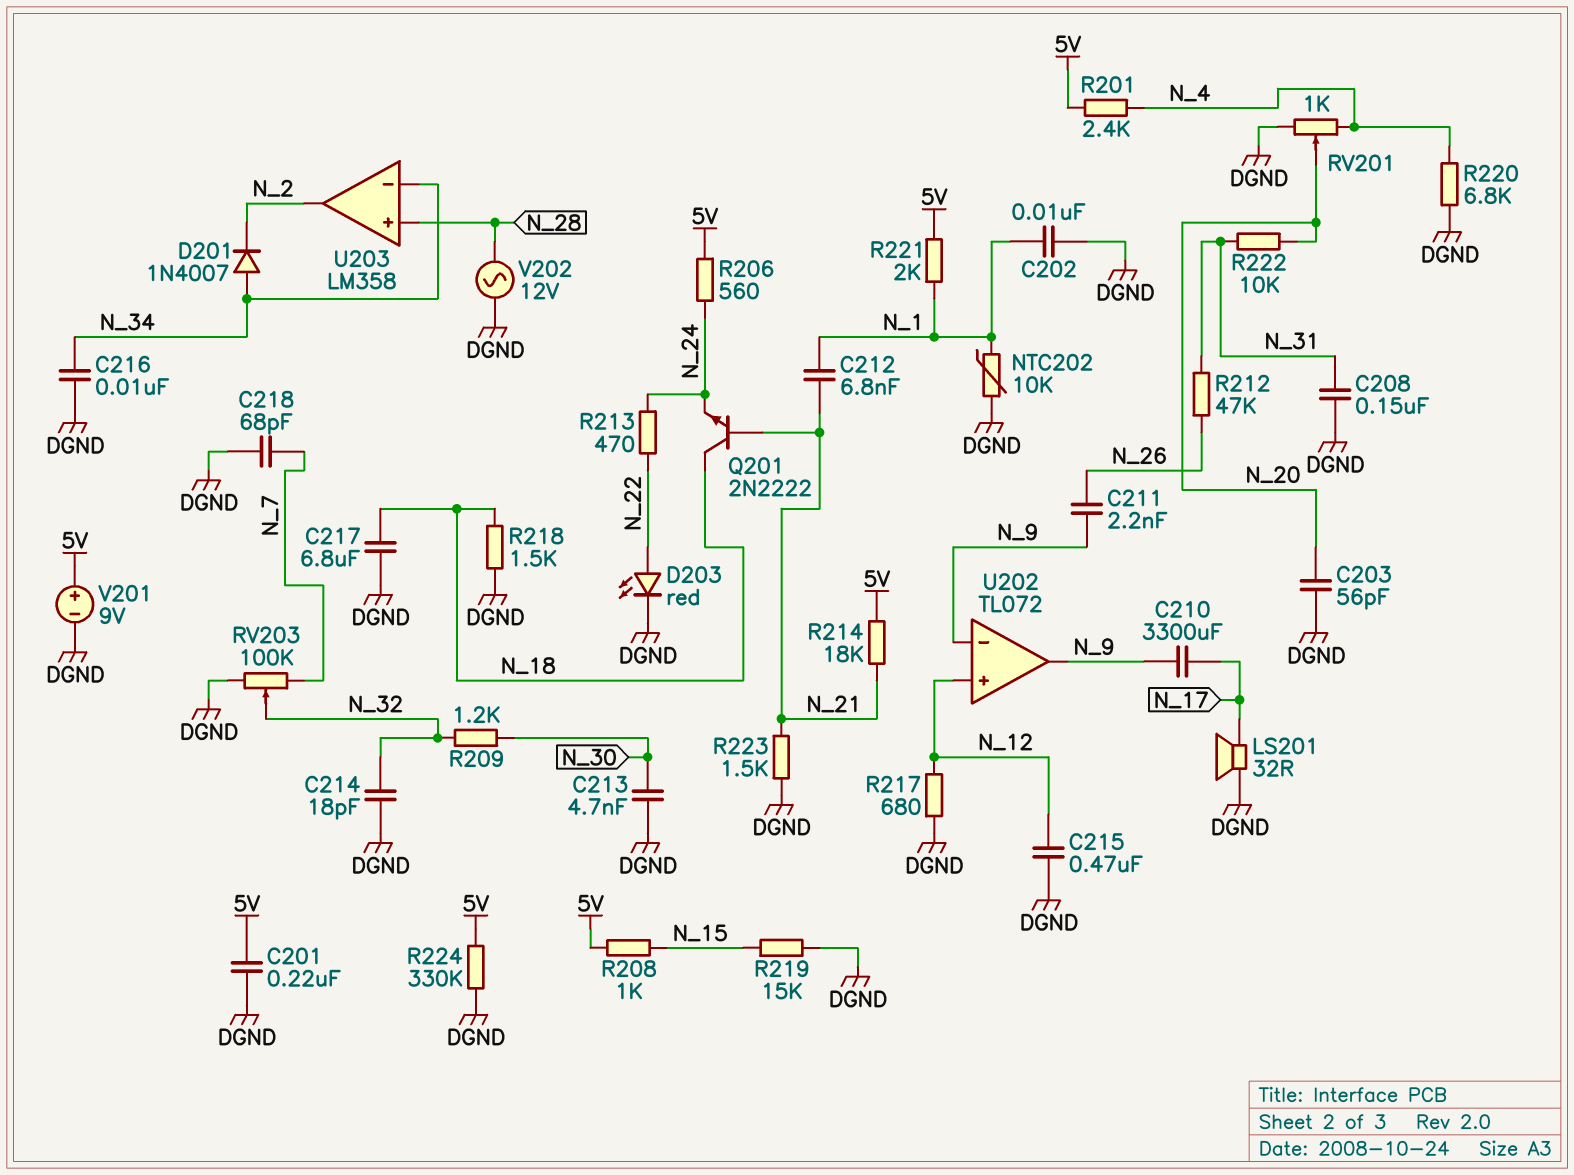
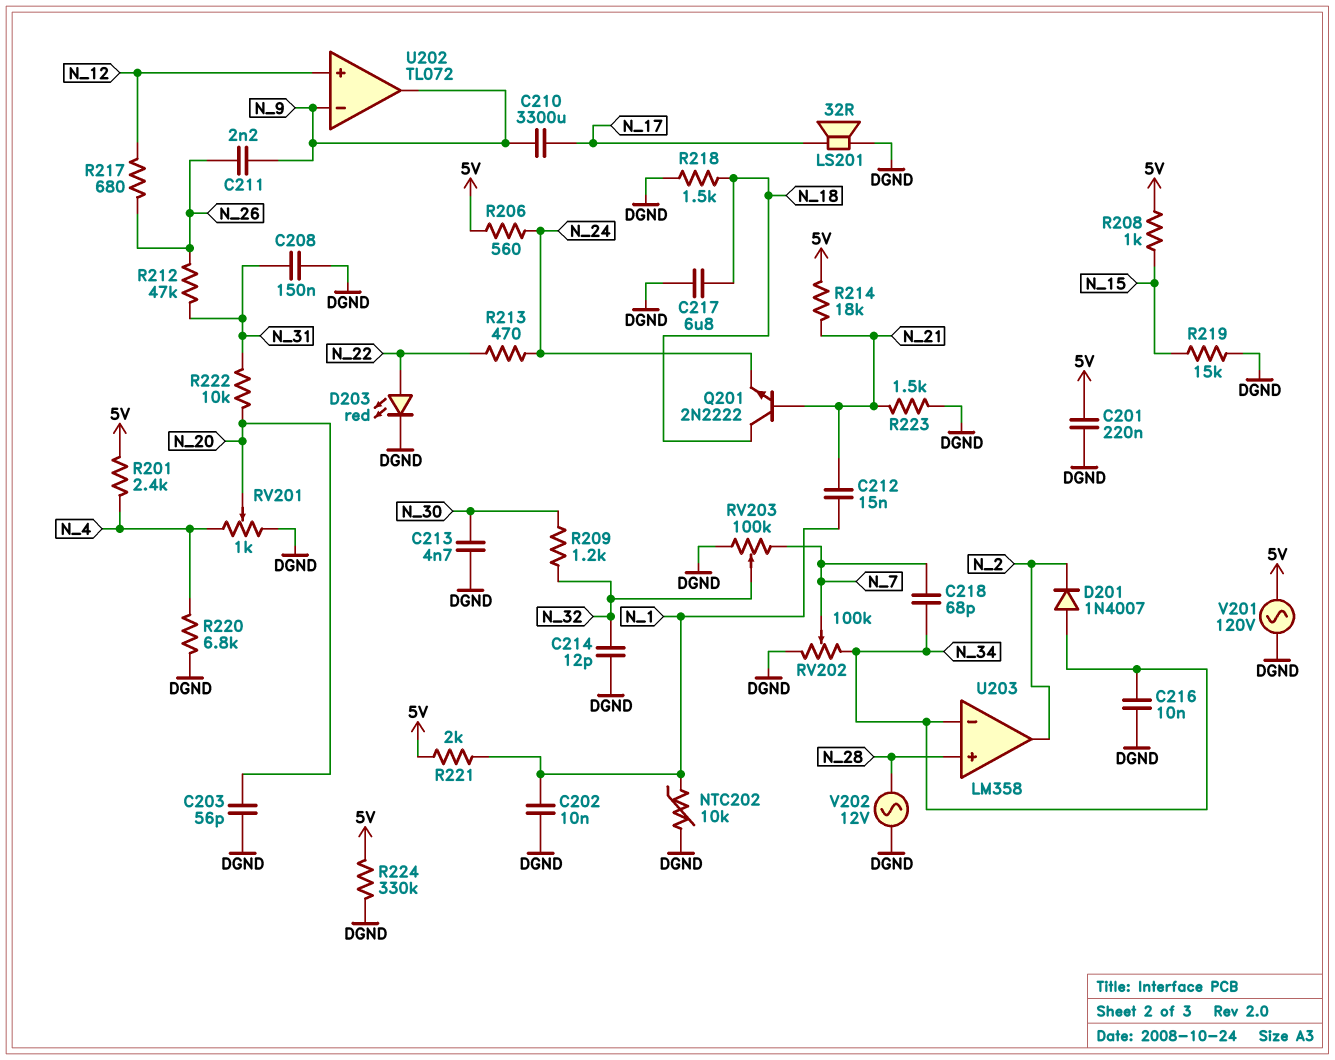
C212: 6.8nF (N_1, N_21) -> 15nF (N_1, N_21)
C214: 18pF (DGND, N_32) -> 12pF (DGND, N_32)
C215: 470nF (DGND, N_12) -> none
C218: 68pF (DGND, N_7) -> 68pF (N_7, N_34)
R217: 680 (DGND, N_12) -> 680 (N_12, N_26)
RV202: none -> 100k (DGND, N_34, wiper N_7)
V201: 9V (plus 5V, minus DGND) -> AC 120V (5V, DGND)

